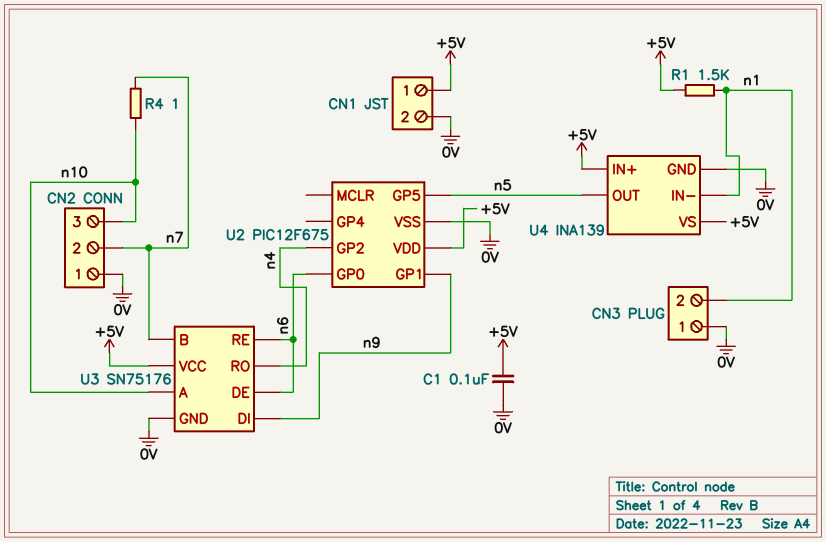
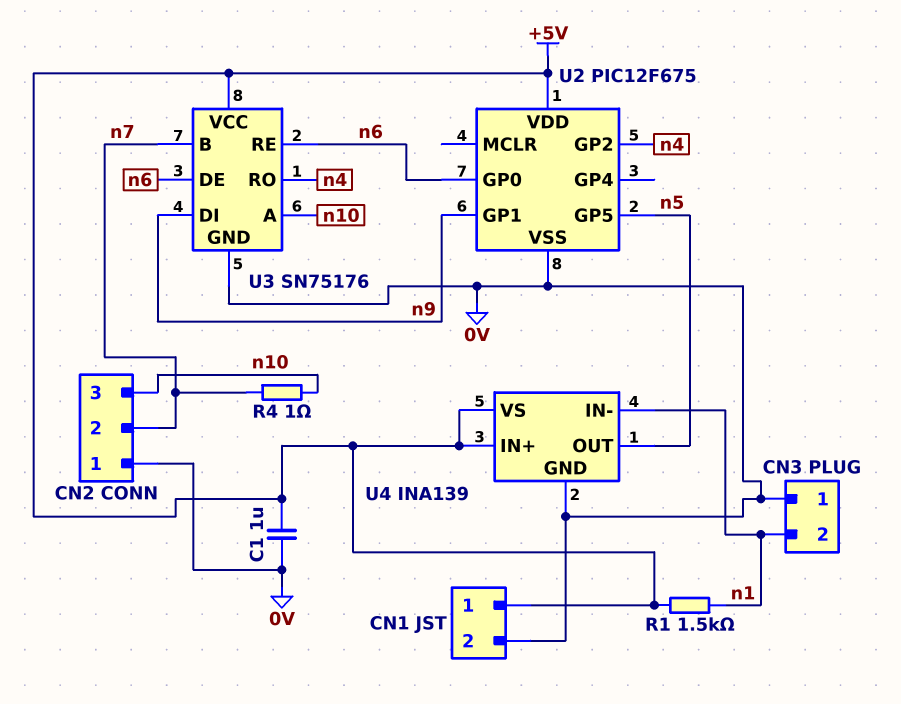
C1: 100nF (+5V, 0V) -> 1uF (+5V, 0V)

